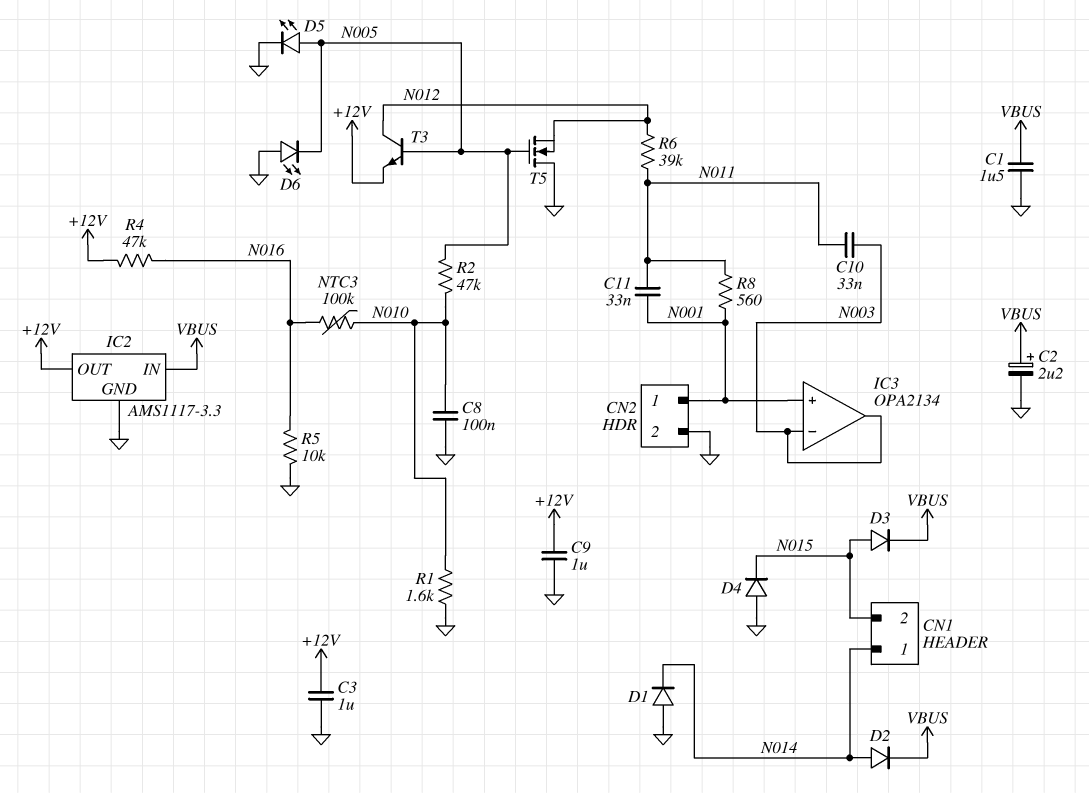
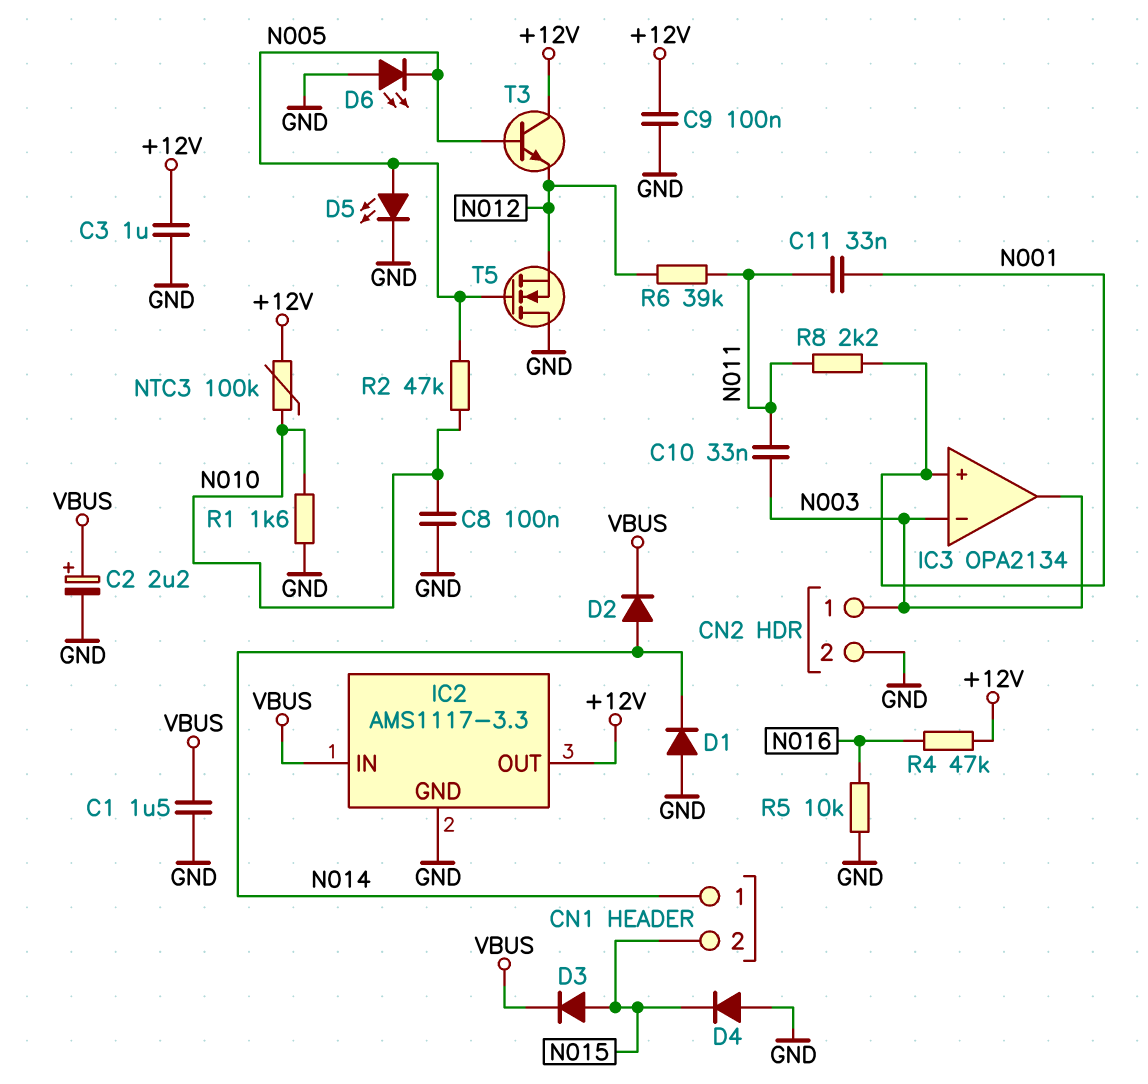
C9: 1uF (+12V, GND) -> 100nF (+12V, GND)
CN2 pin 1: N001 -> N003
NTC3: 100k (N010, N016) -> 100k (+12V, N010)
R8: 560 (N001, N011) -> 2.2k (N001, N011)
T3: NPN (B N005, C N012, E +12V) -> NPN (B N005, C +12V, E N012)

